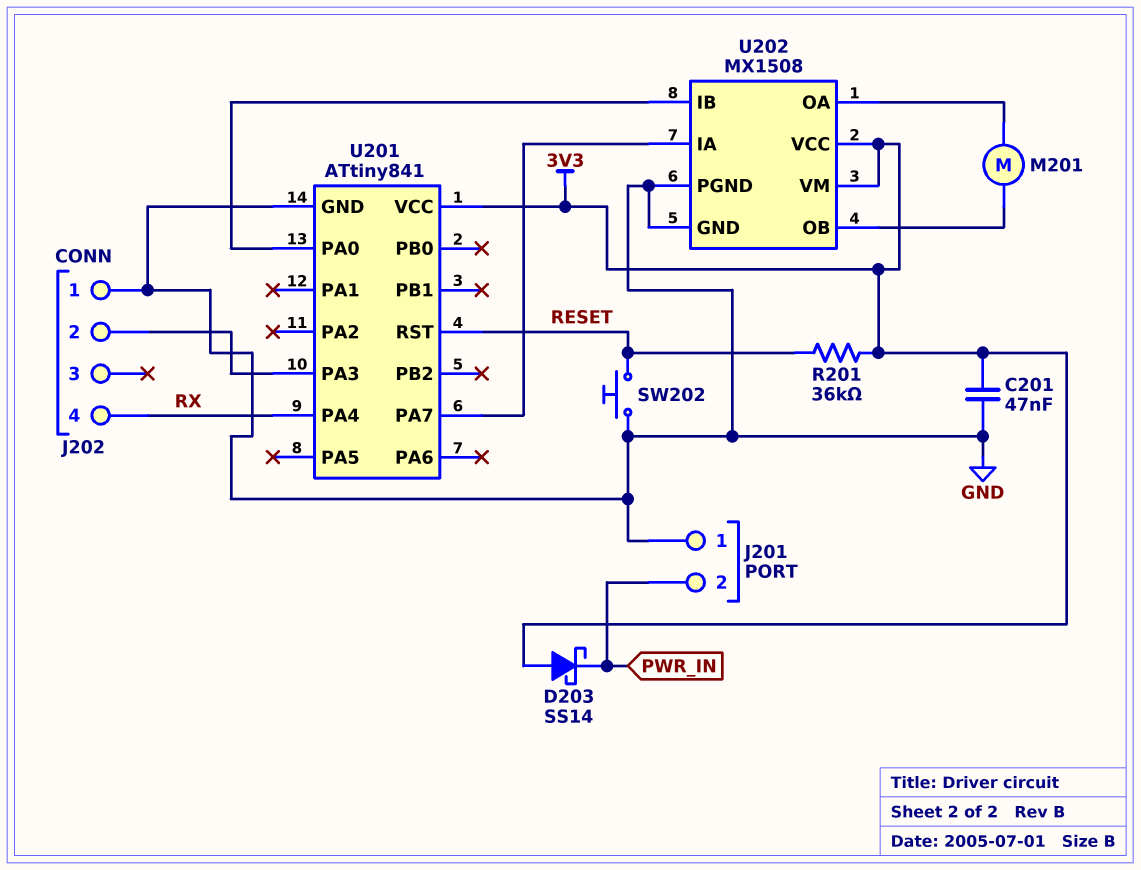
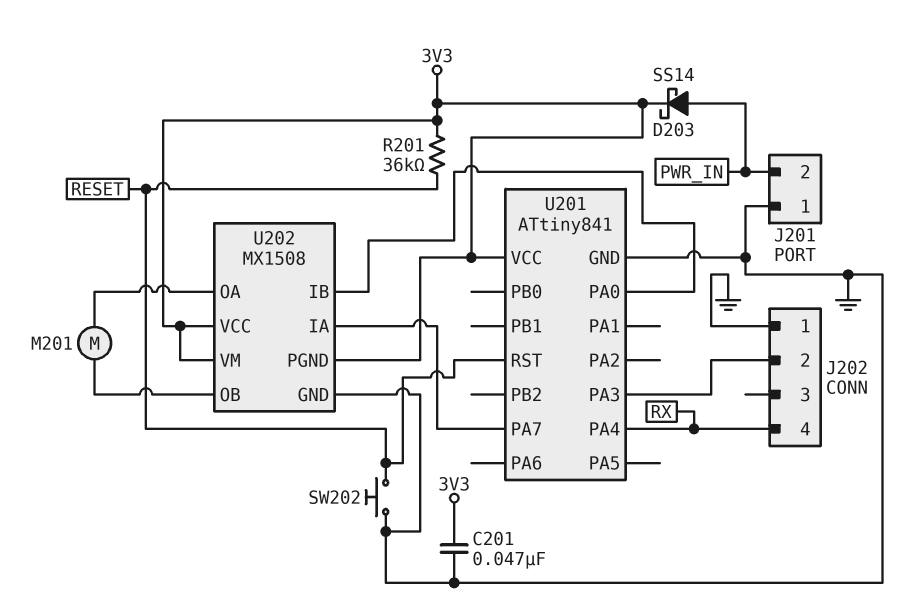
D203: schottky SS14 (A 3V3, K PWR_IN) -> schottky SS14 (A PWR_IN, K 3V3)
U202 pin PGND: GND -> 3V3

